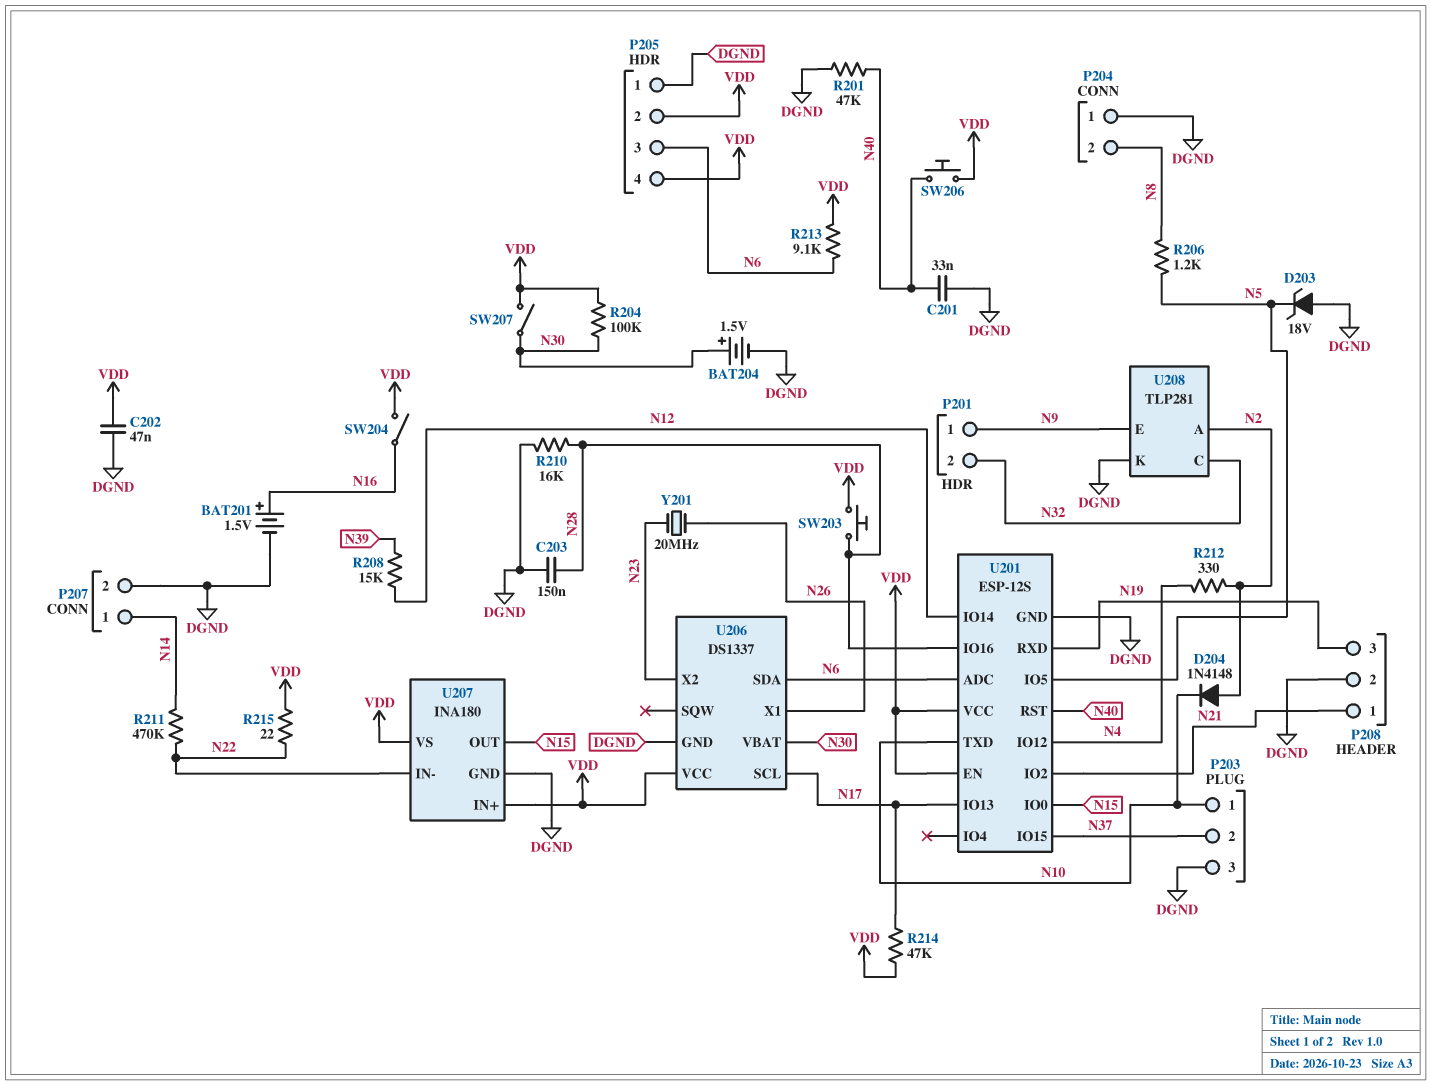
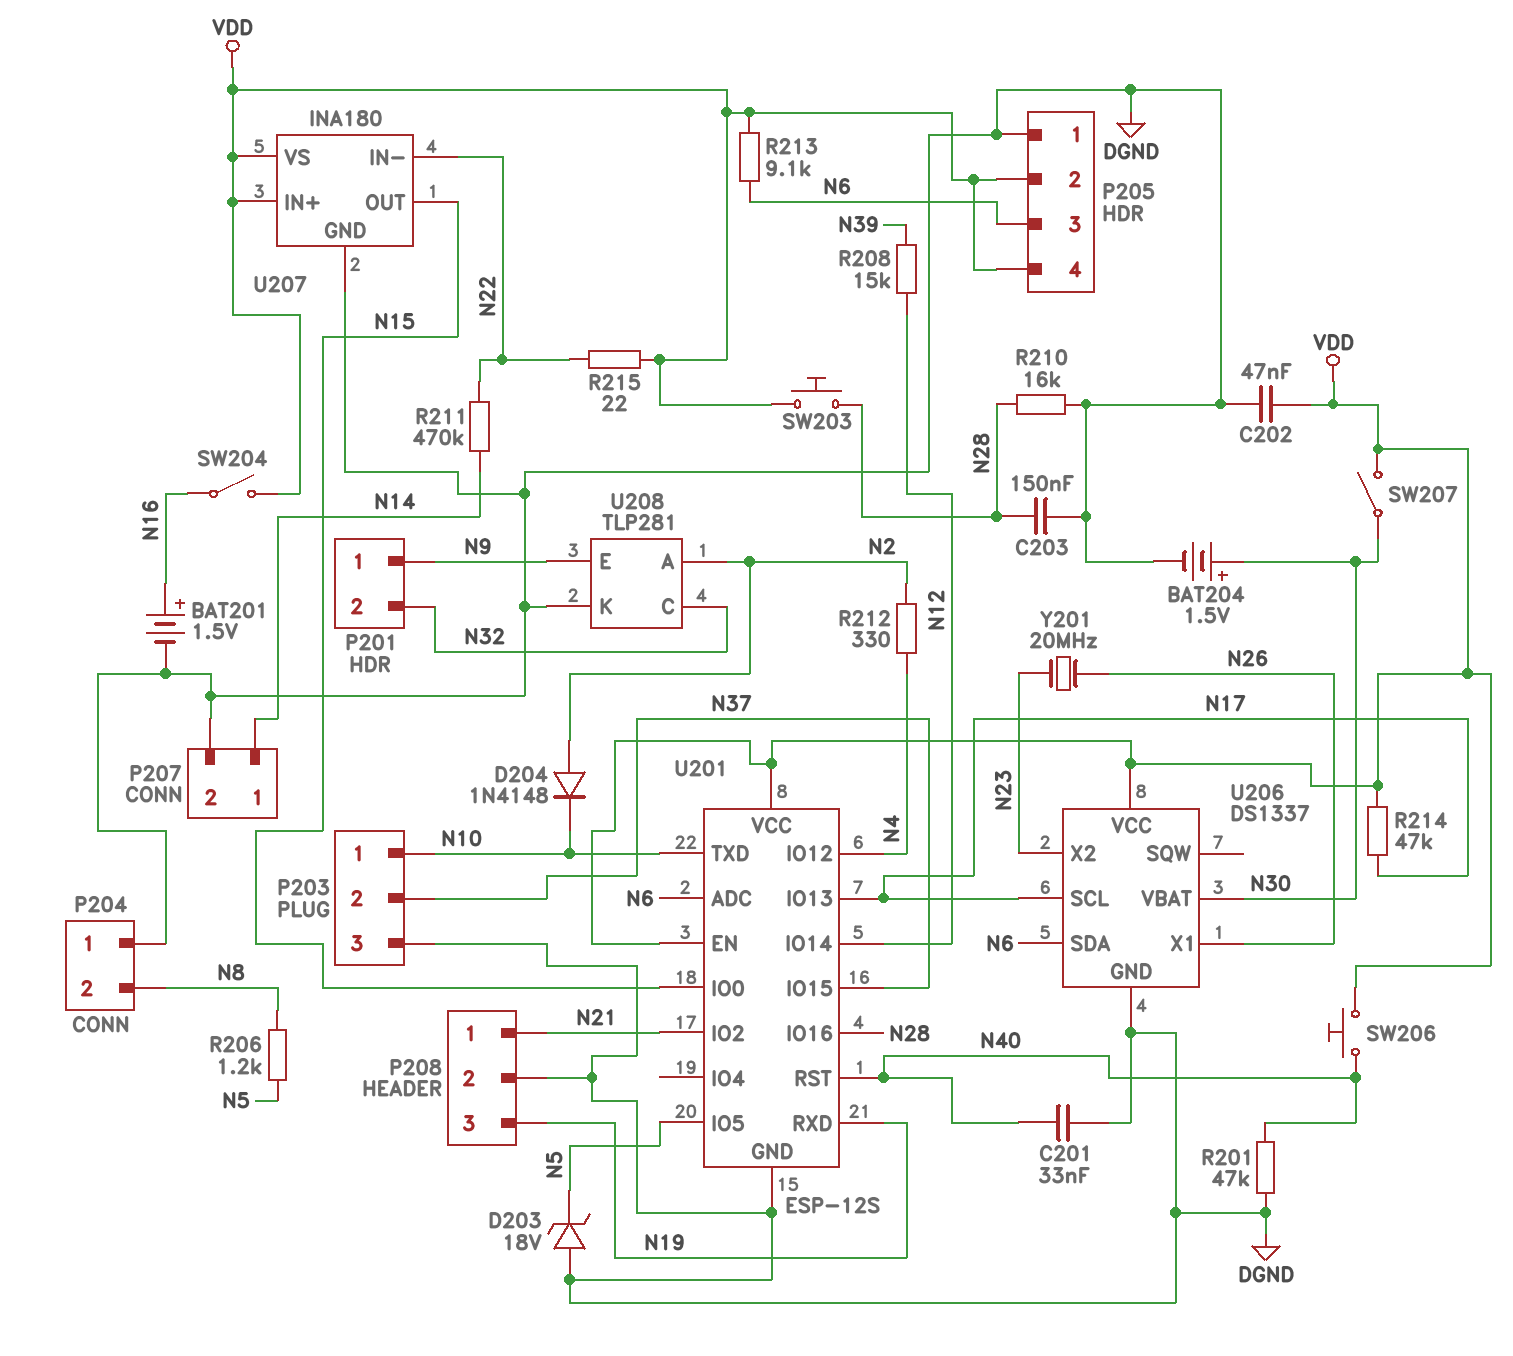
R204: 100k (N30, VDD) -> none

